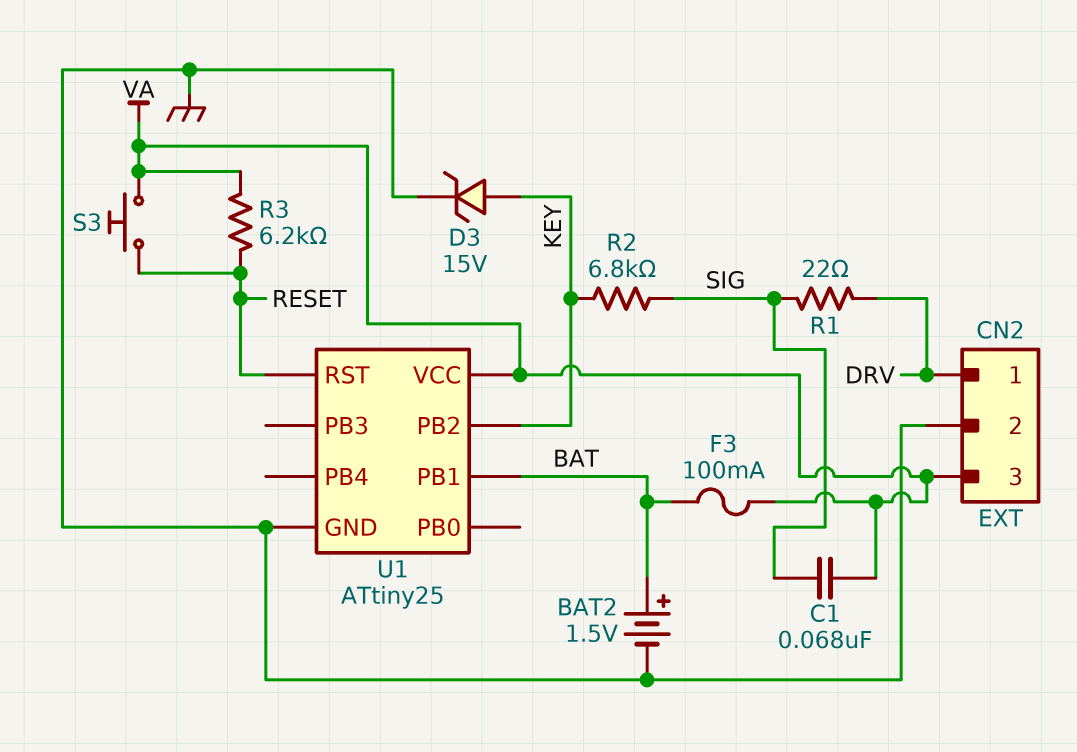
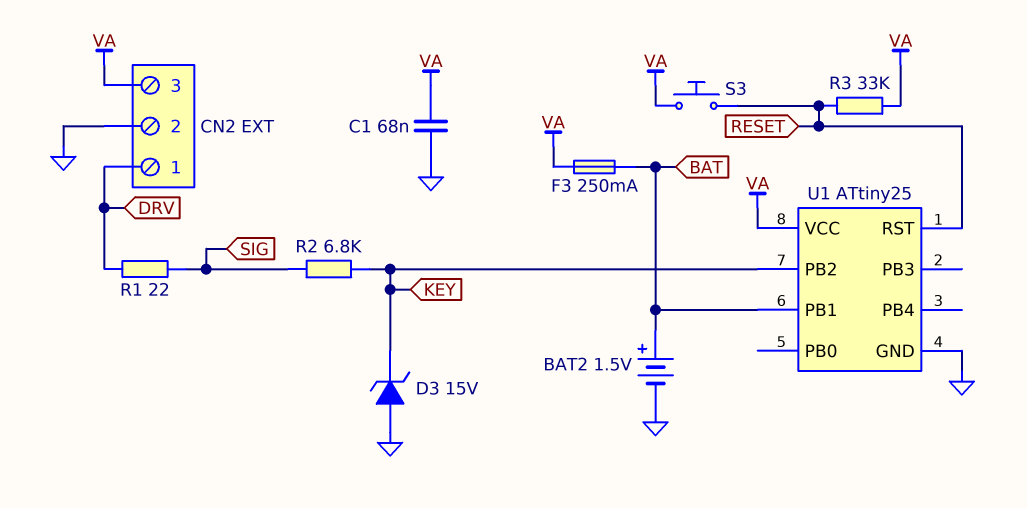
C1: 68nF (SIG, VA) -> 68nF (GND, VA)
D3: zener 15V (A KEY, K GND) -> zener 15V (A GND, K KEY)
F3: 100mA (BAT, VA) -> 250mA (BAT, VA)
R3: 6.2k (RESET, VA) -> 33k (RESET, VA)

